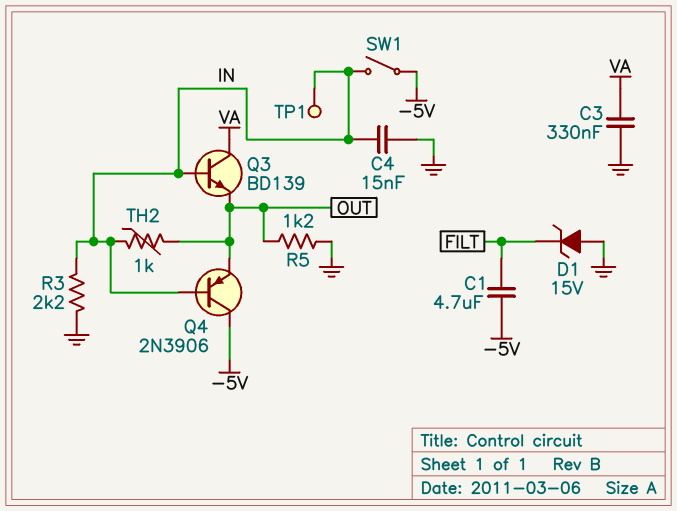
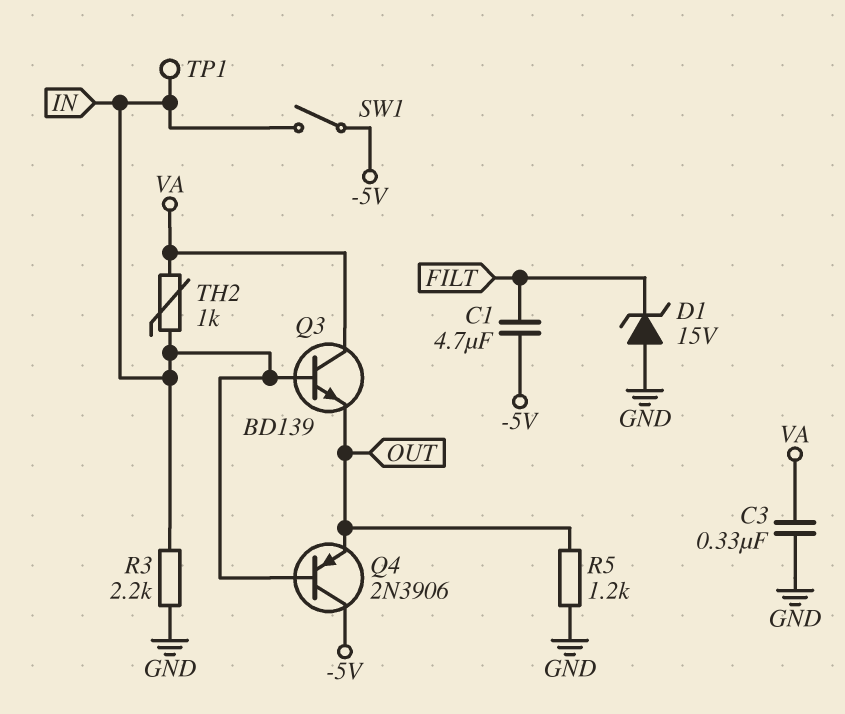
C4: 15nF (GND, IN) -> none
TH2: 1k (IN, OUT) -> 1k (IN, VA)

